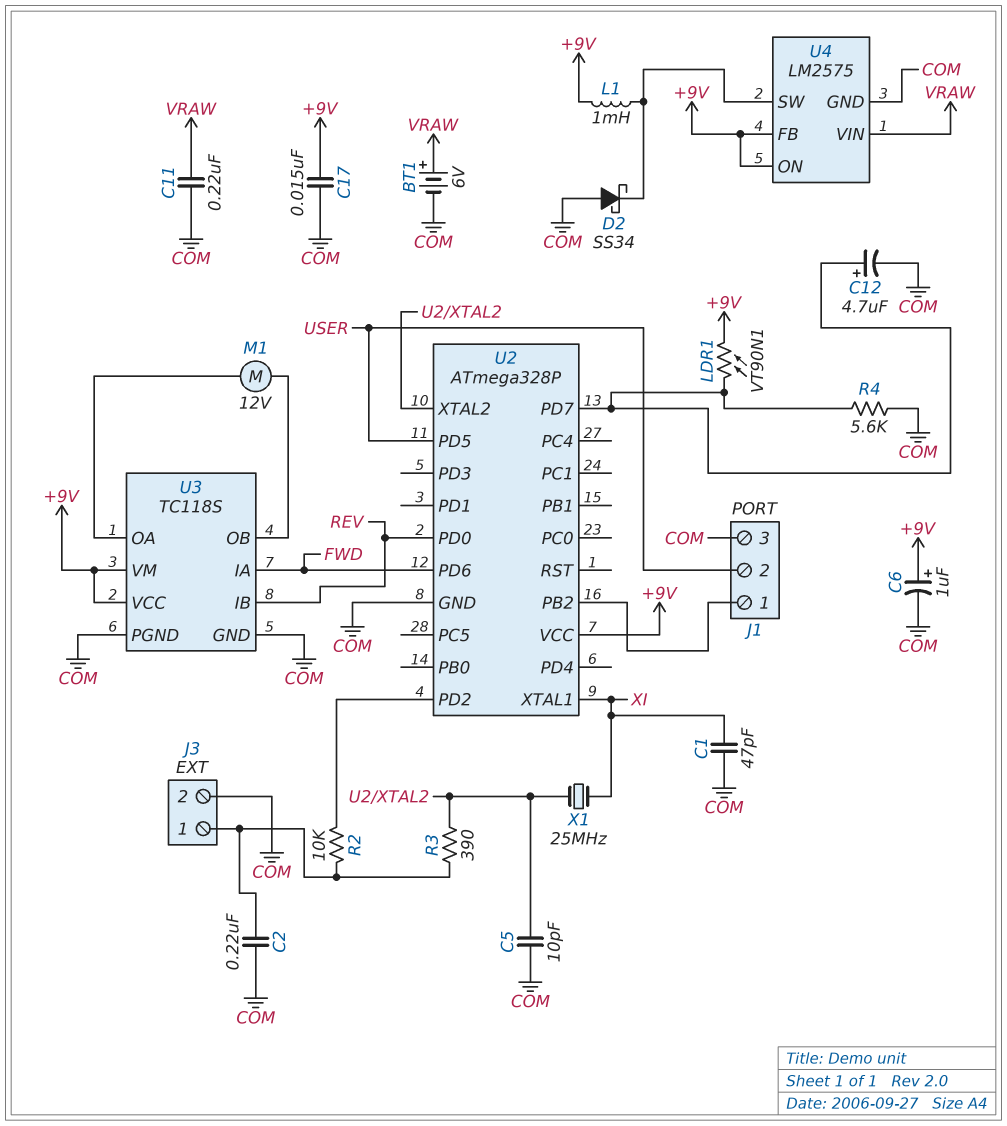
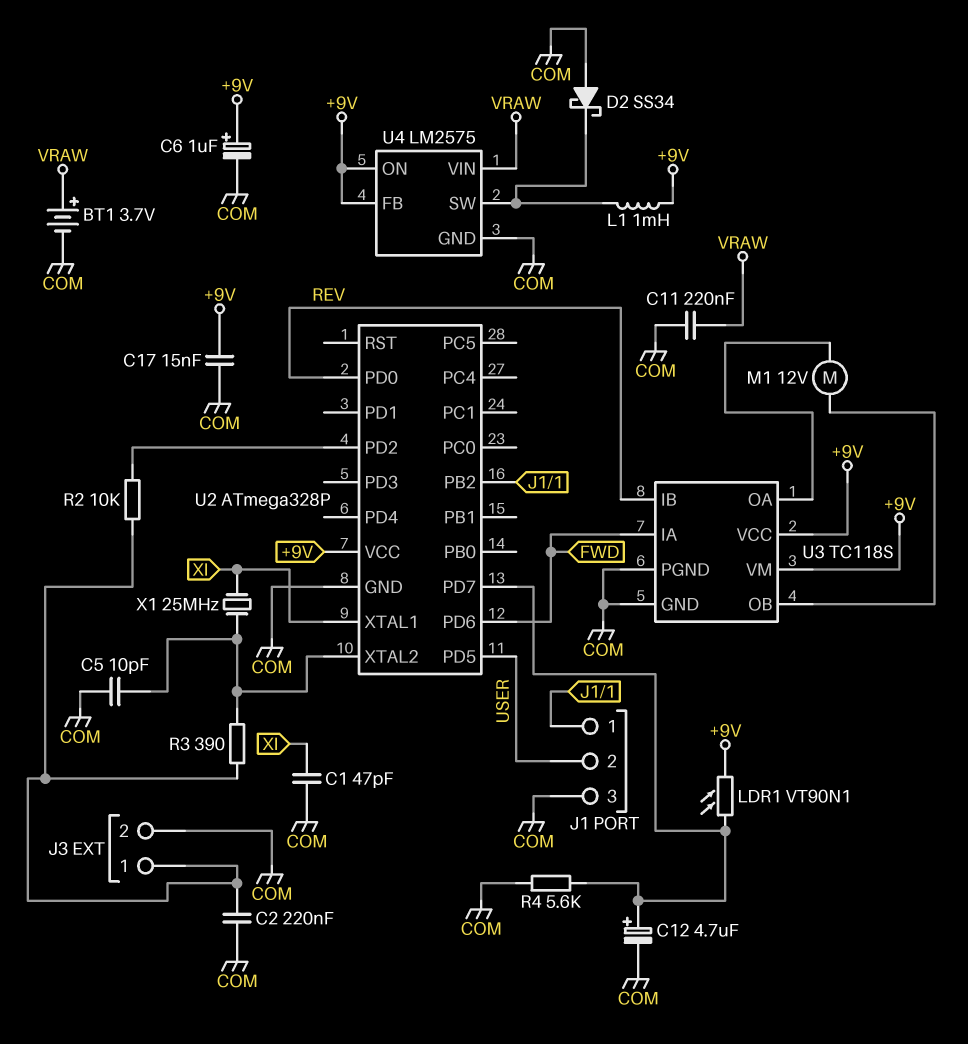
BT1: 6V (plus VRAW, minus COM) -> 3.7V (plus VRAW, minus COM)

